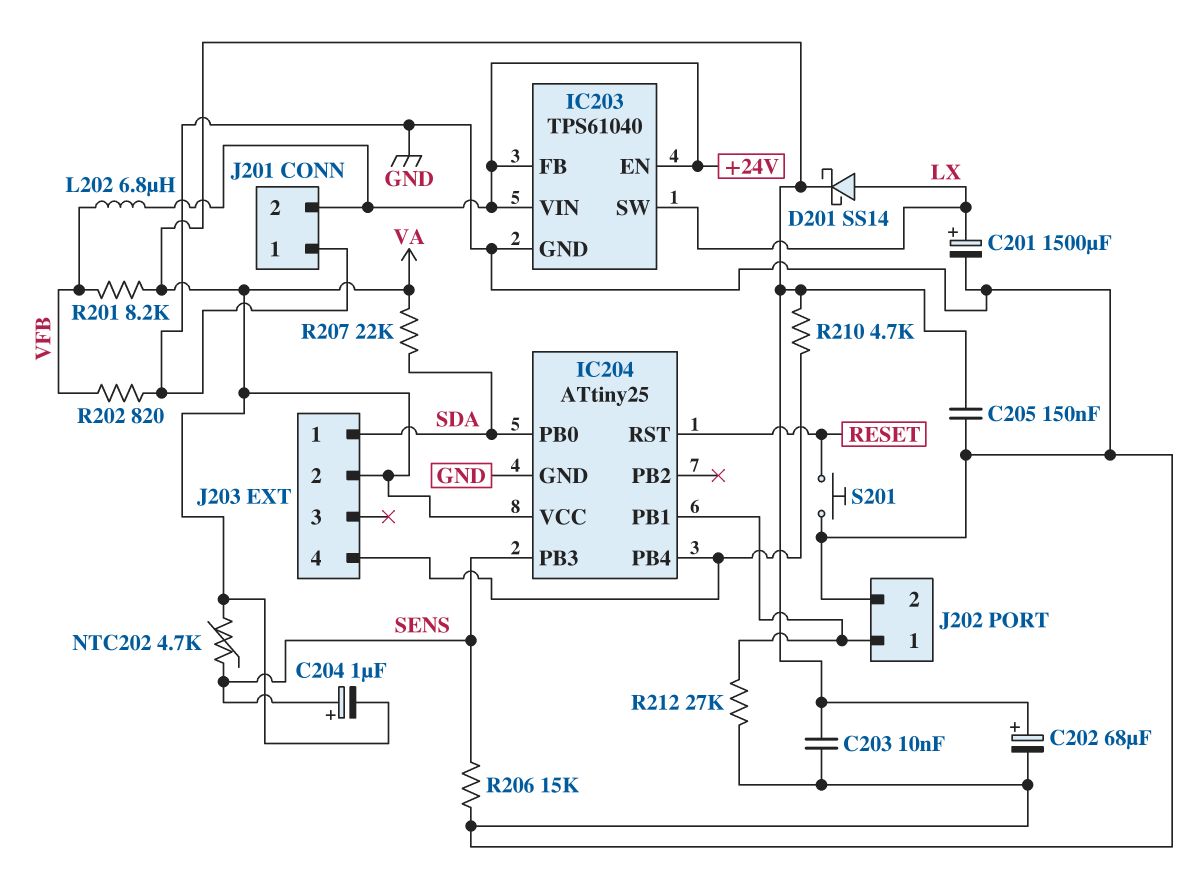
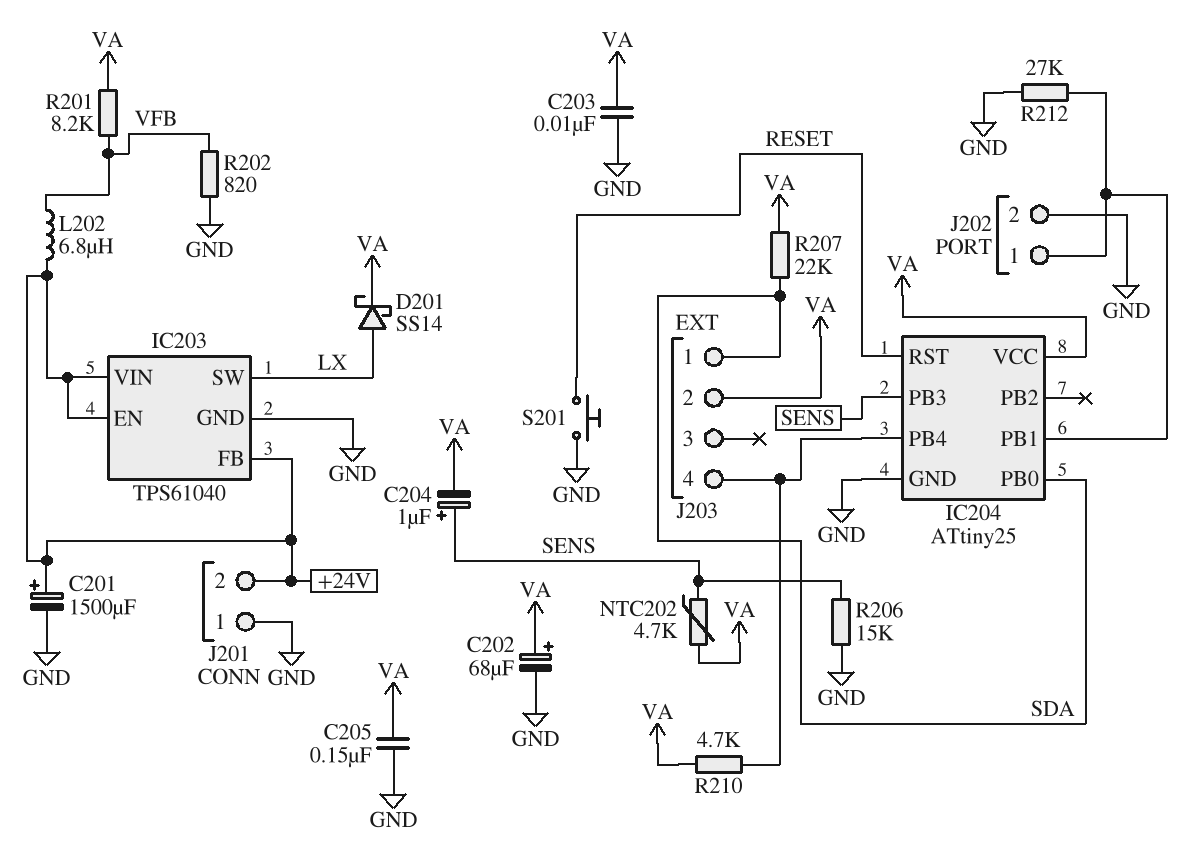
C201: 1500uF (plus LX, minus GND) -> 1500uF (plus +24V, minus GND)

